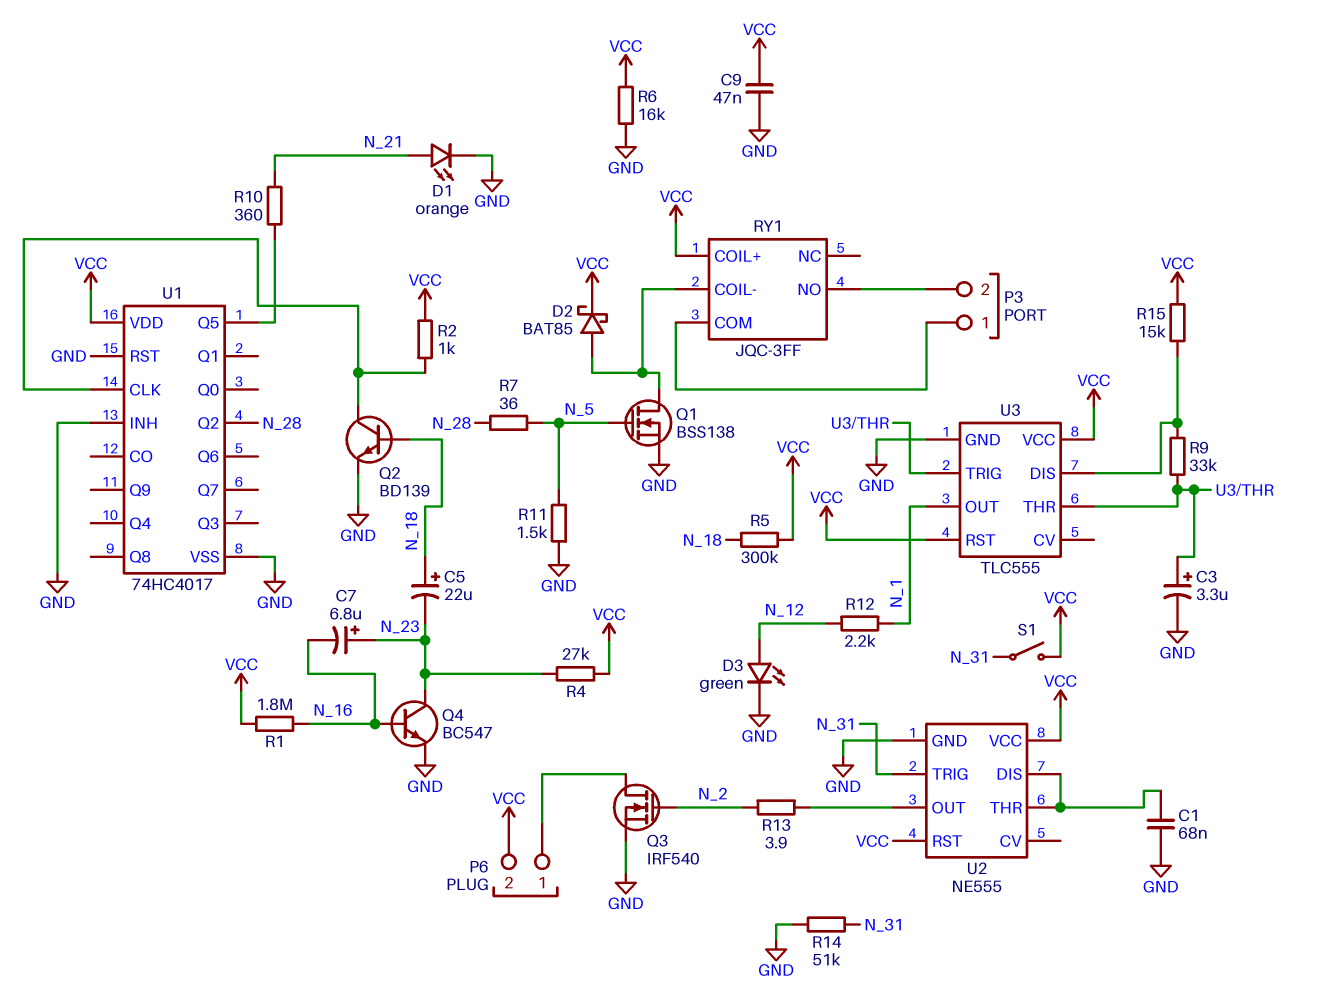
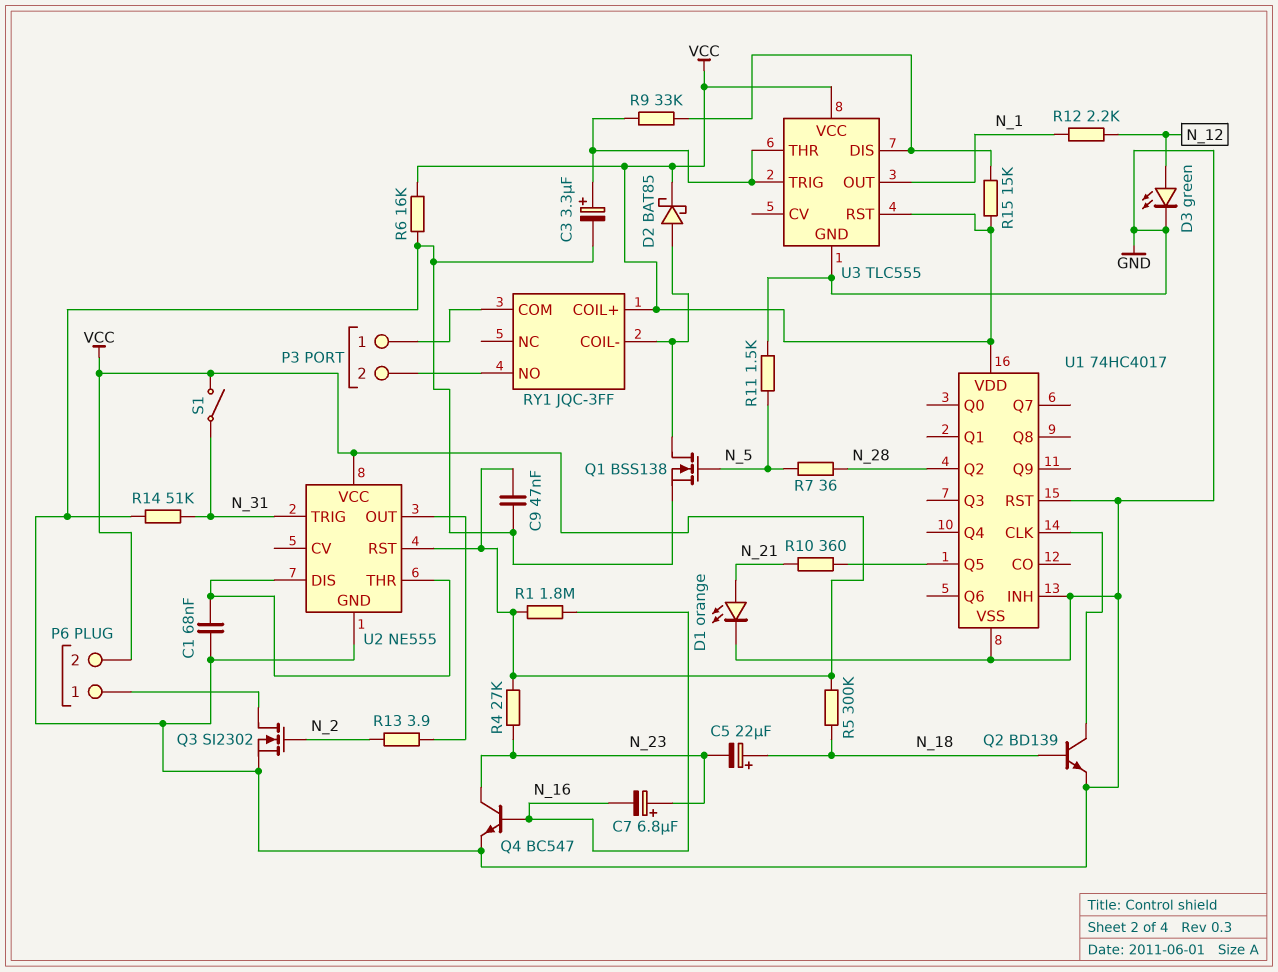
Q3: NMOS IRF540 (G N_2, D P6/1, S GND) -> NMOS SI2302 (G N_2, D P6/1, S GND)
R2: 1k (U1/CLK, VCC) -> none

